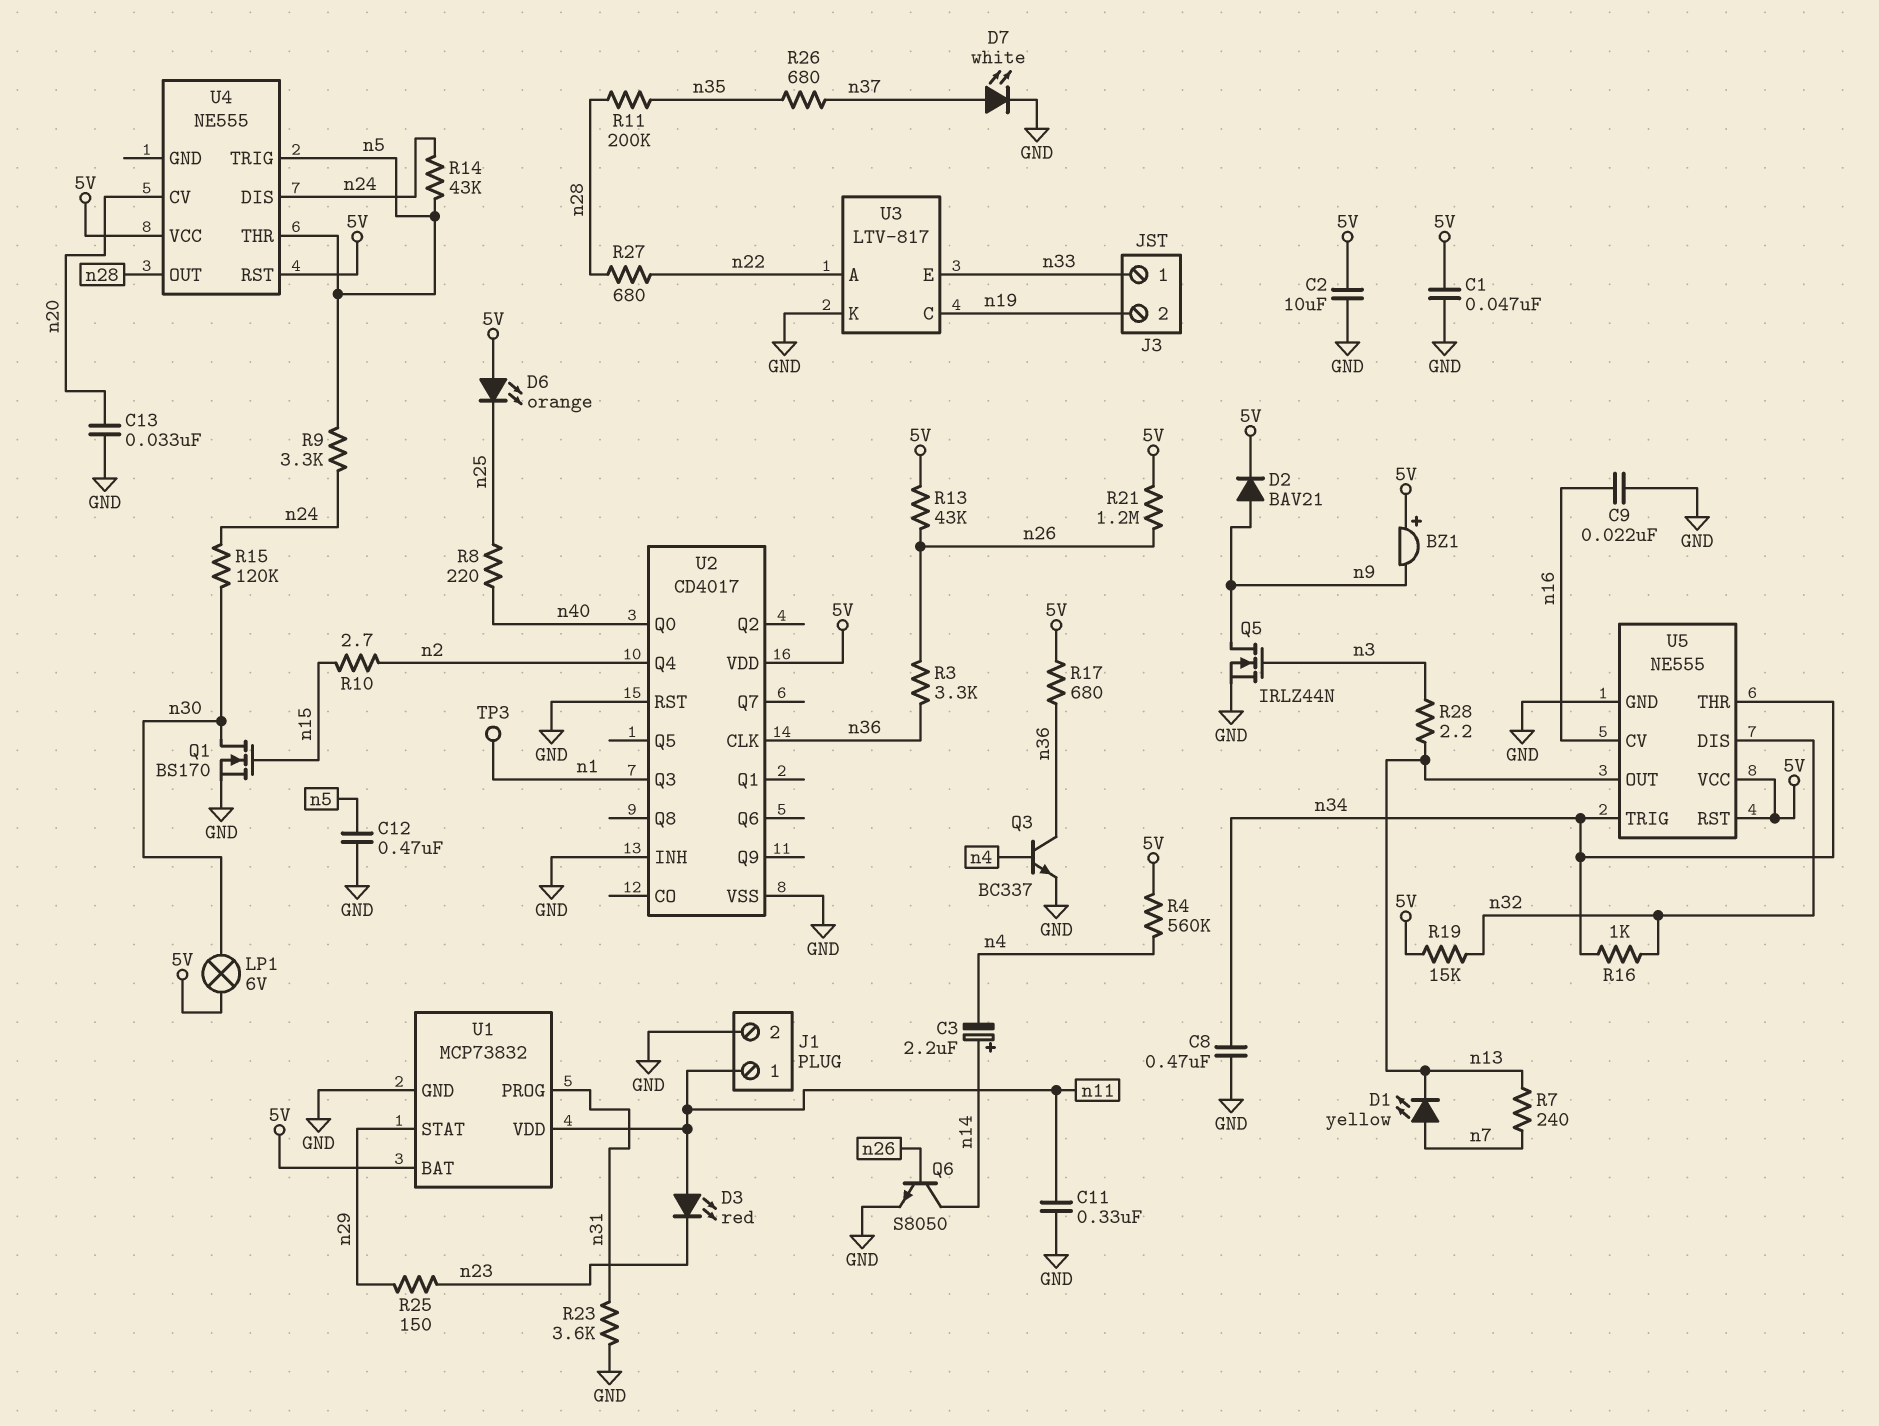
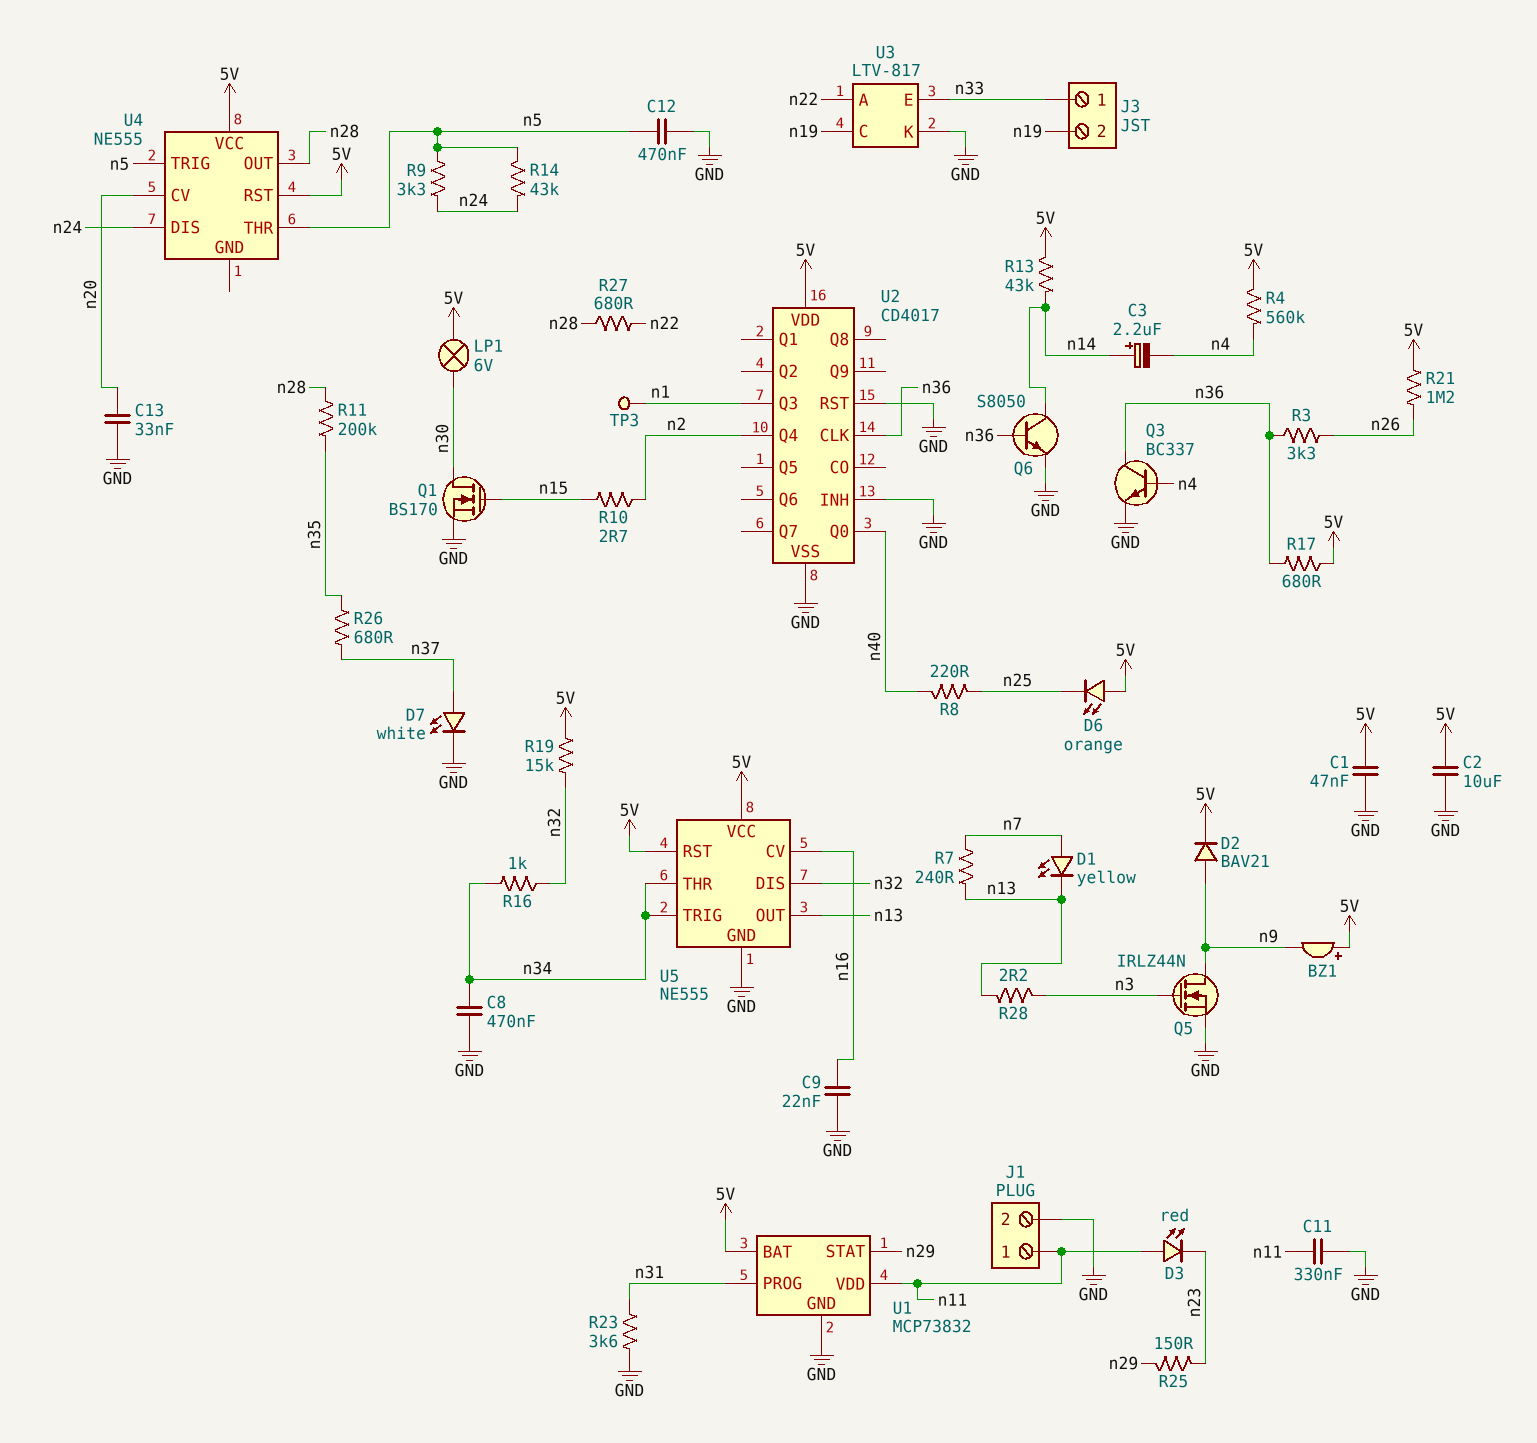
Q6: NPN S8050 (B n26, C n14, E GND) -> NPN S8050 (B n36, C n14, E GND)
R13: 43k (5V, n26) -> 43k (5V, n14)
R15: 120k (n24, n30) -> none

